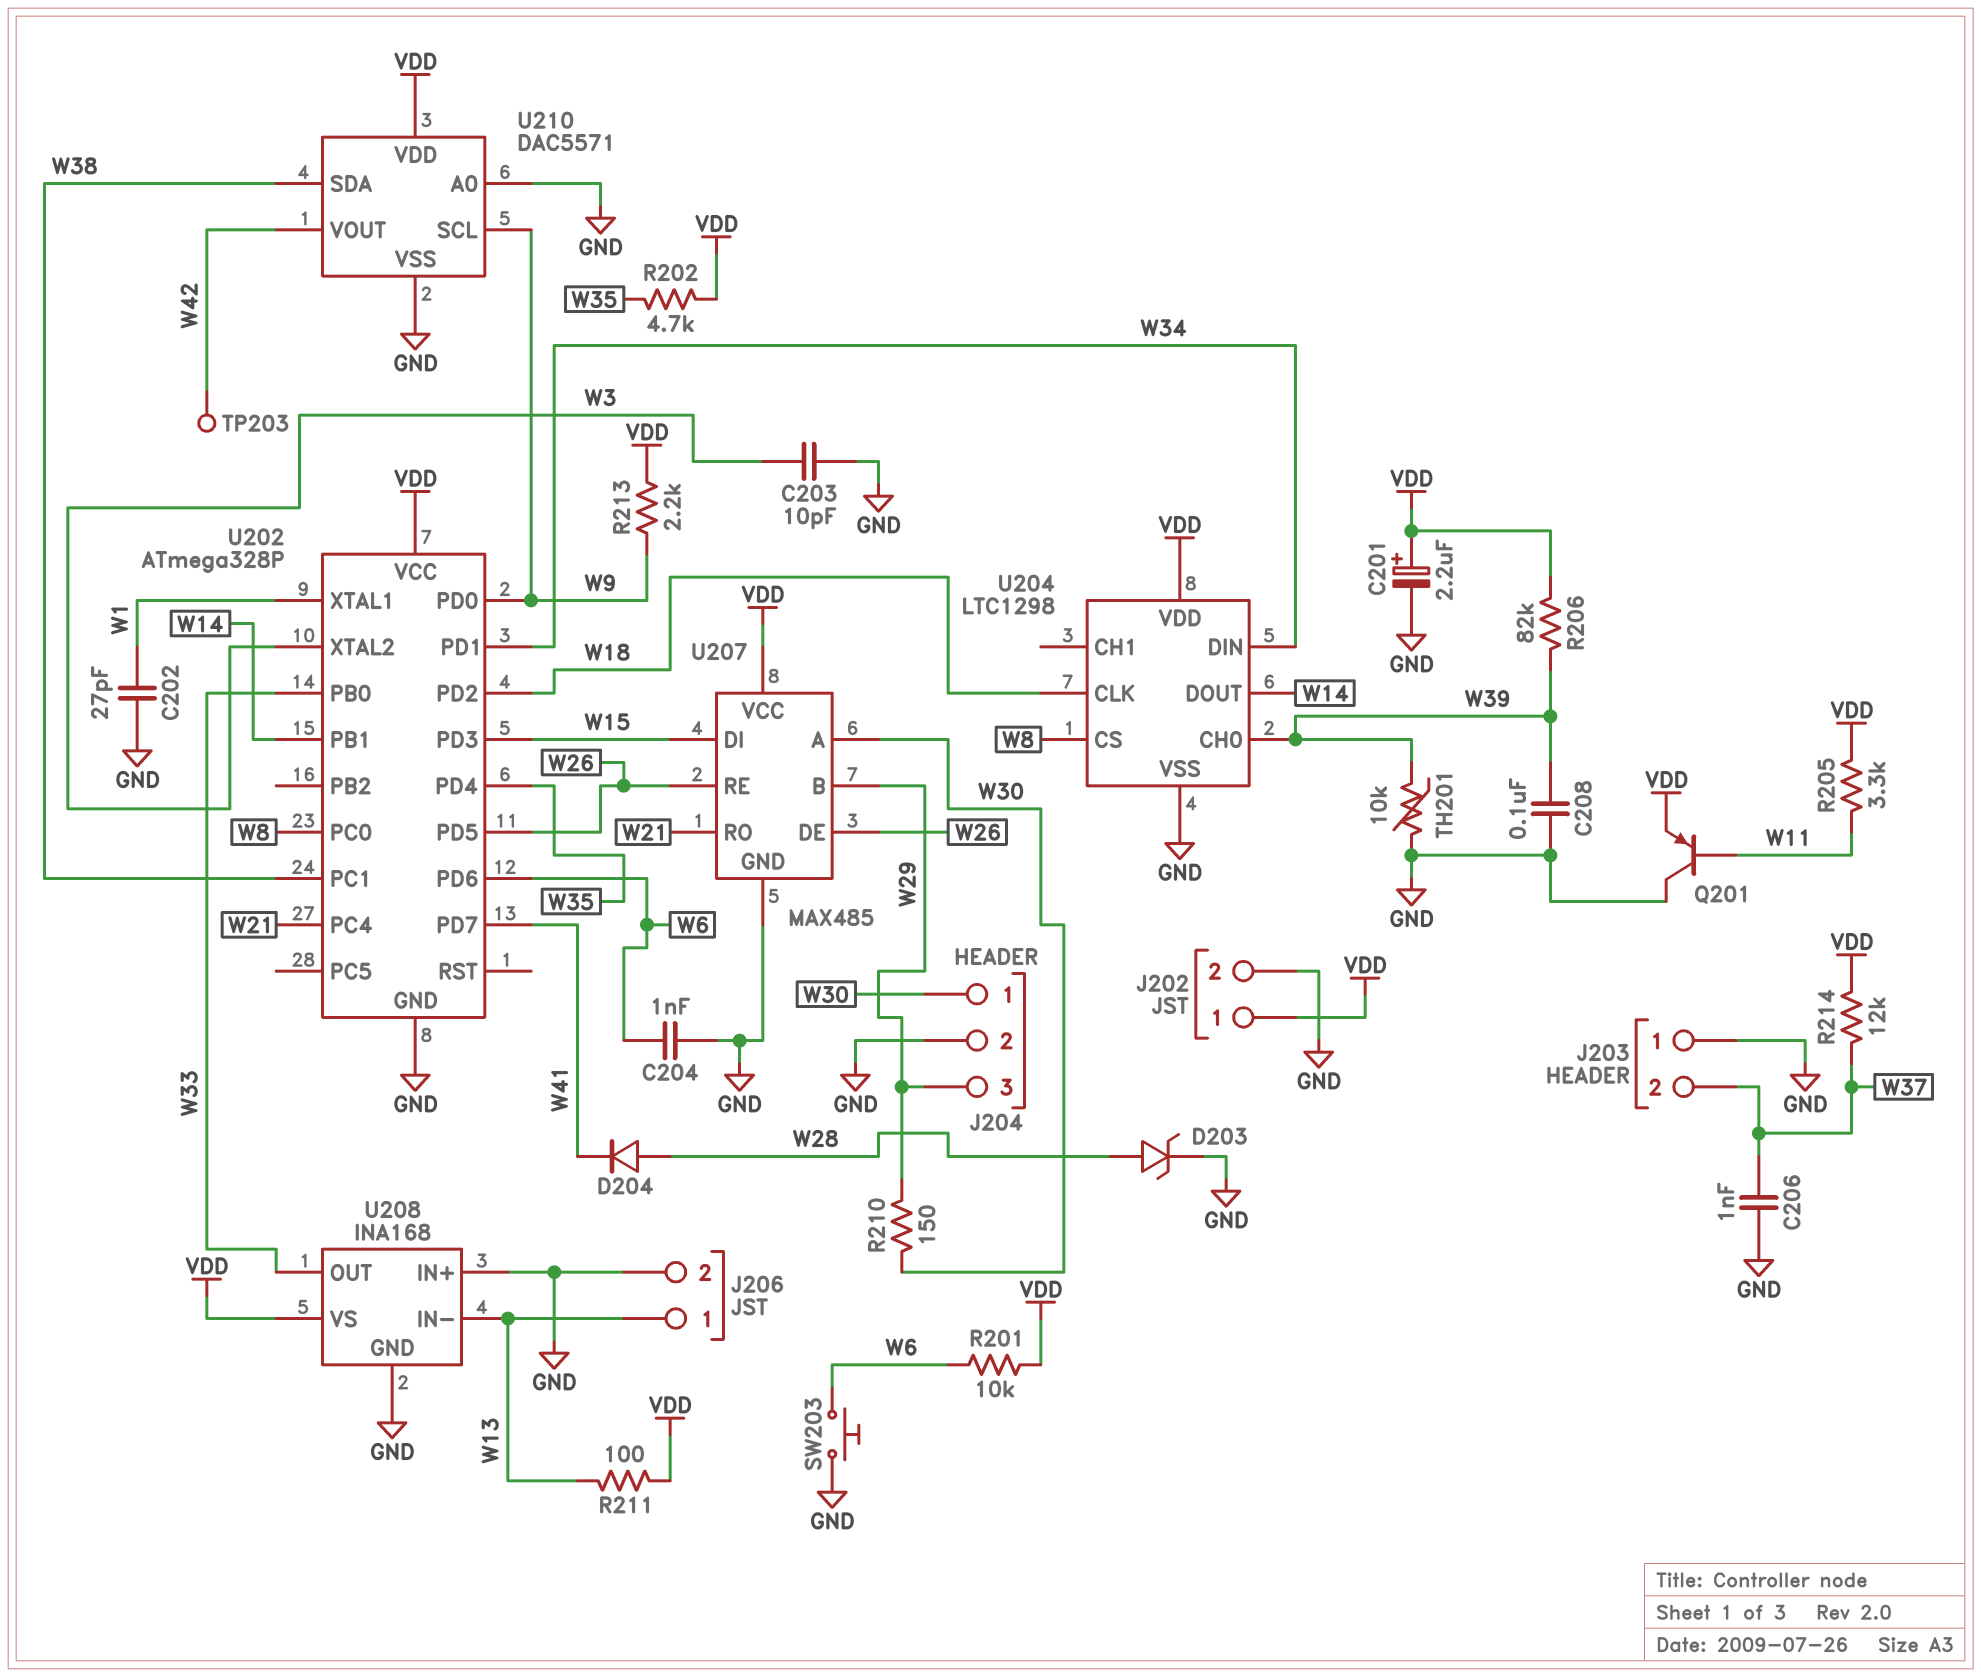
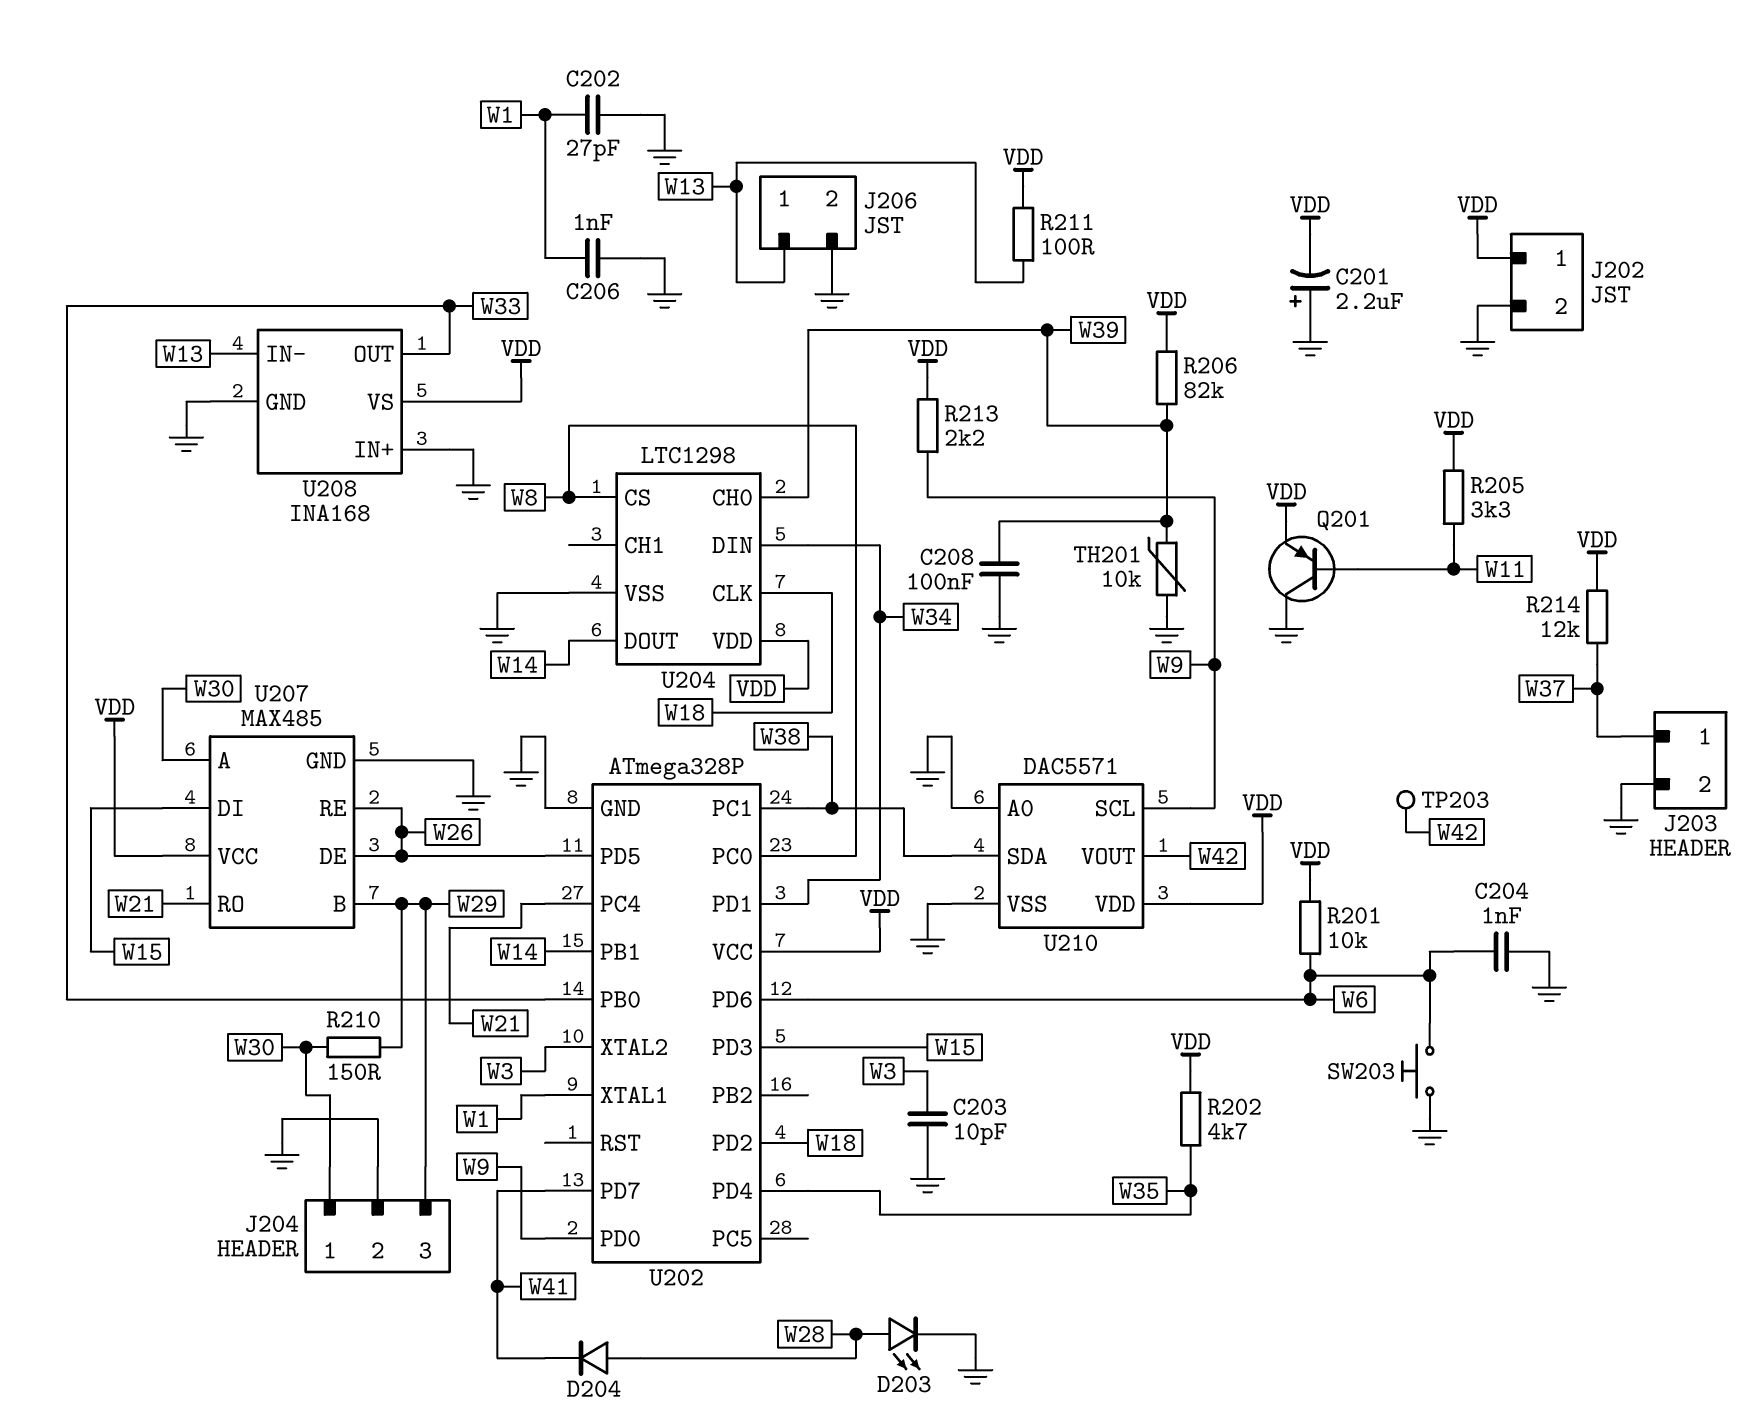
C201: 2.2uF (plus VDD, minus GND) -> 2.2uF (plus GND, minus VDD)
C206: 1nF (GND, W37) -> 1nF (GND, W1)
D203: zener (A W28, K GND) -> LED (A W28, K GND)
J203 pin 1: GND -> W37
J203 pin 2: W37 -> GND

